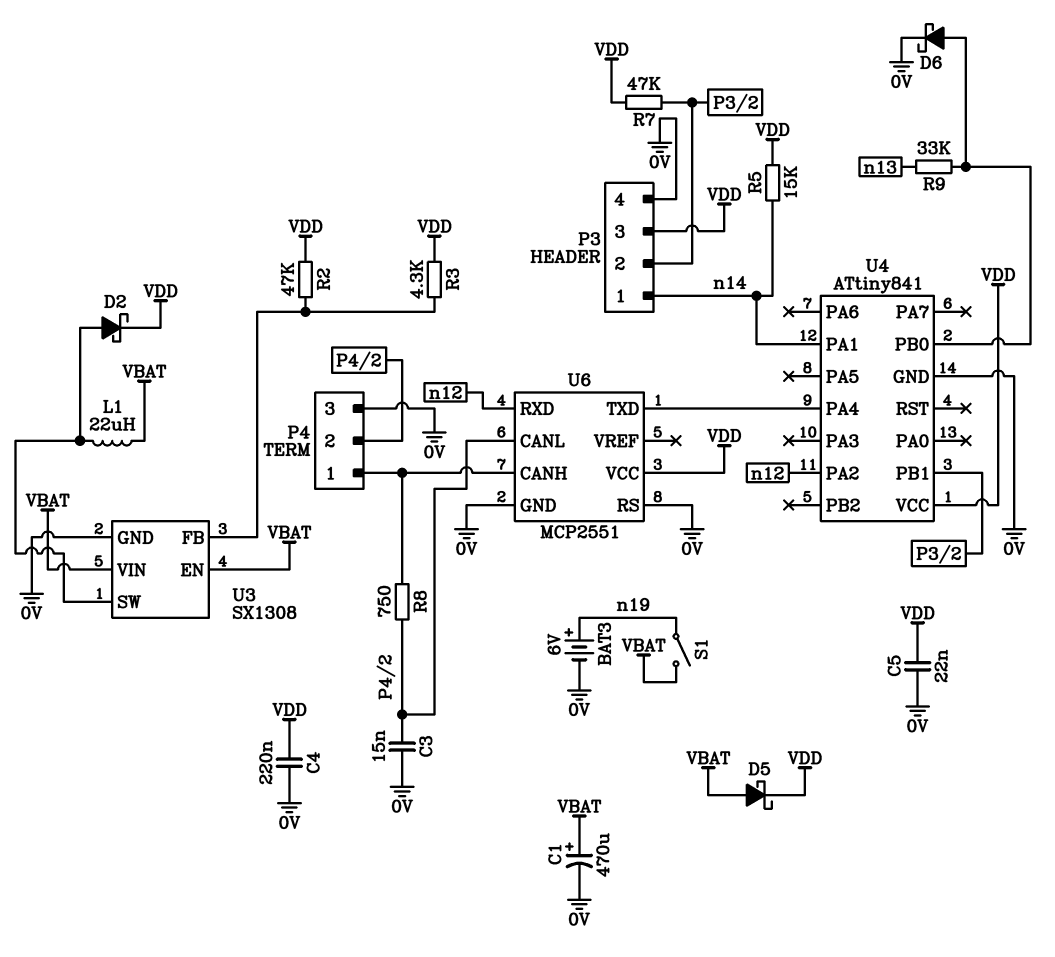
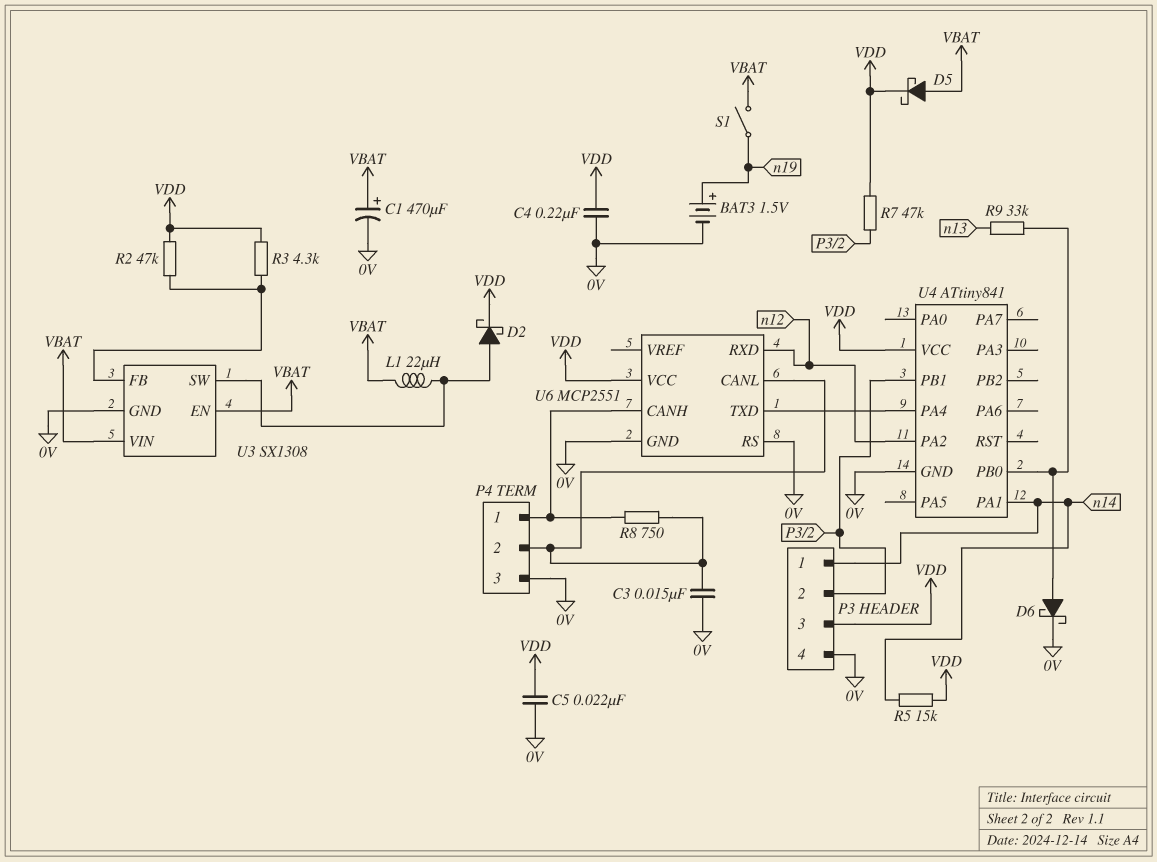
BAT3: 6V (plus n19, minus 0V) -> 1.5V (plus n19, minus 0V)

